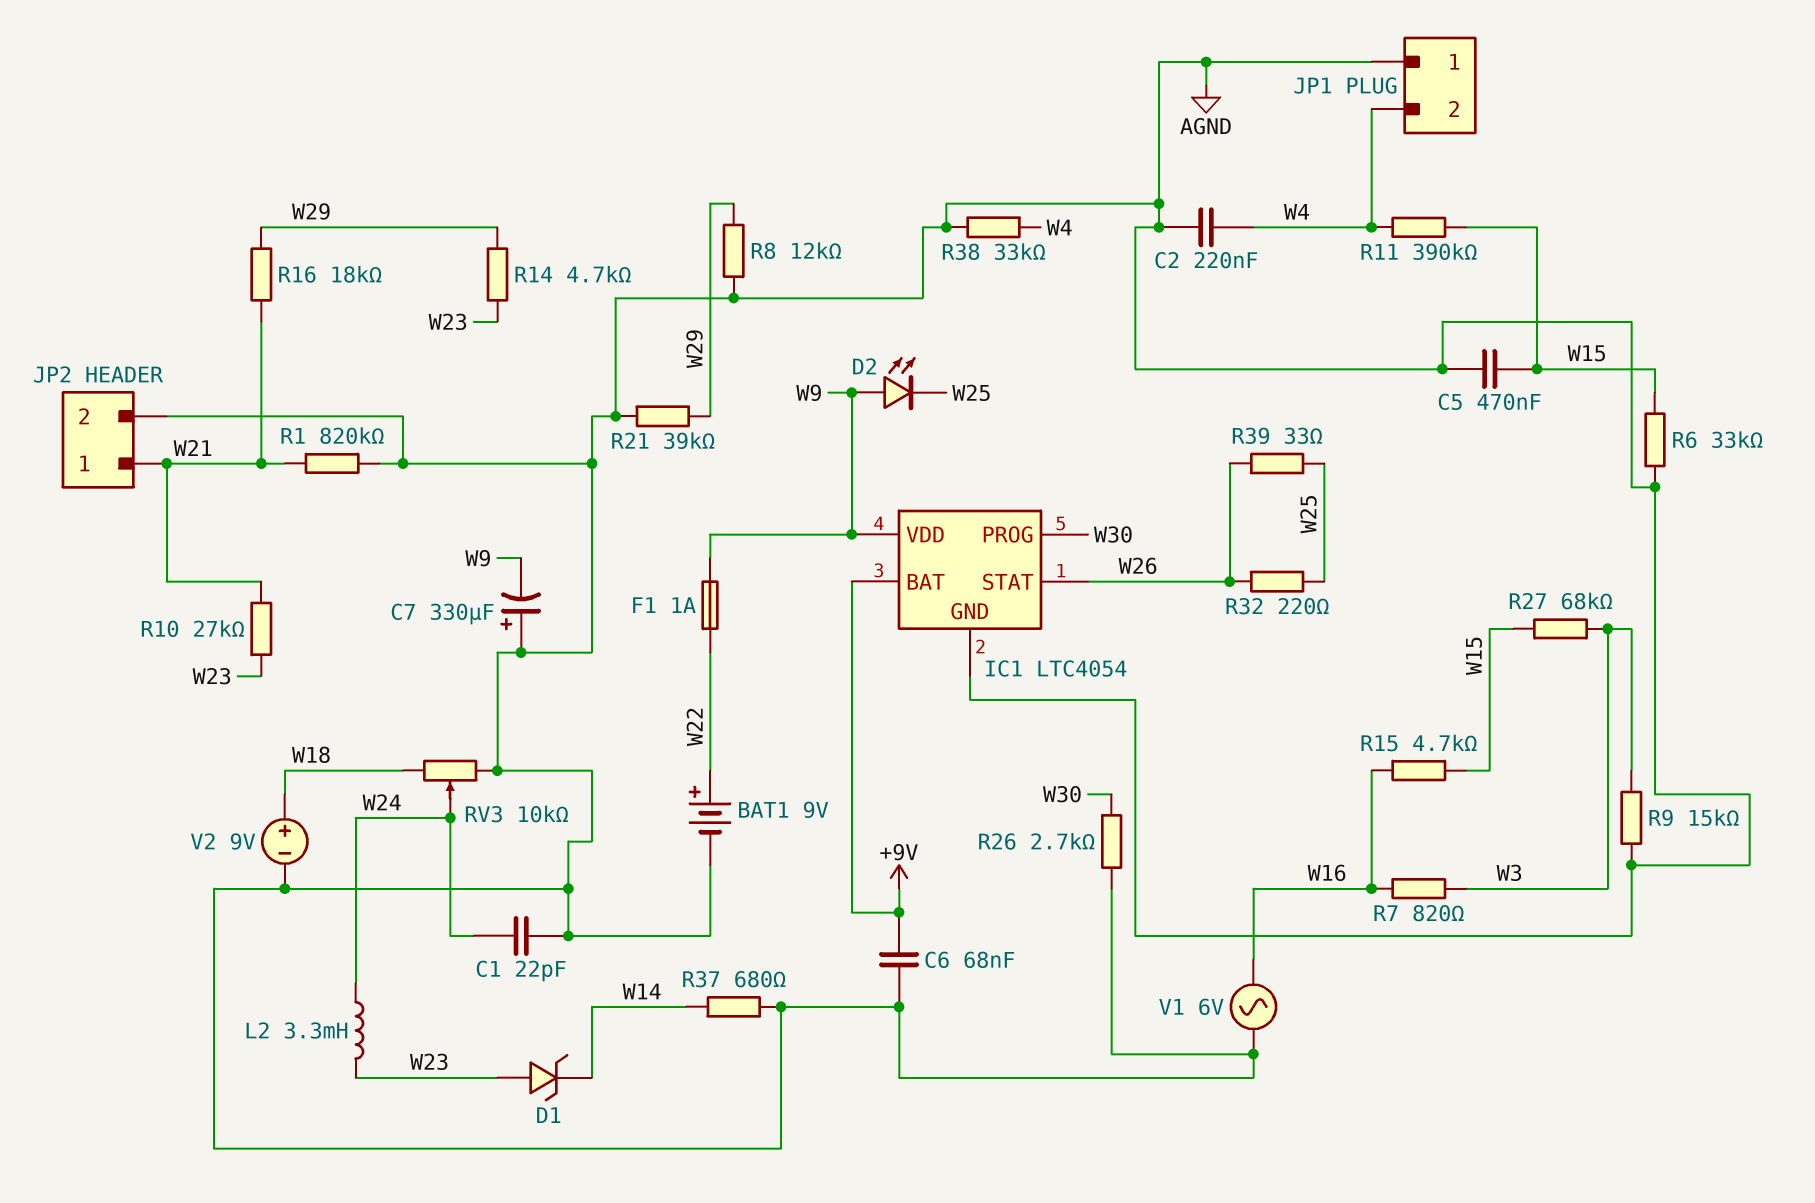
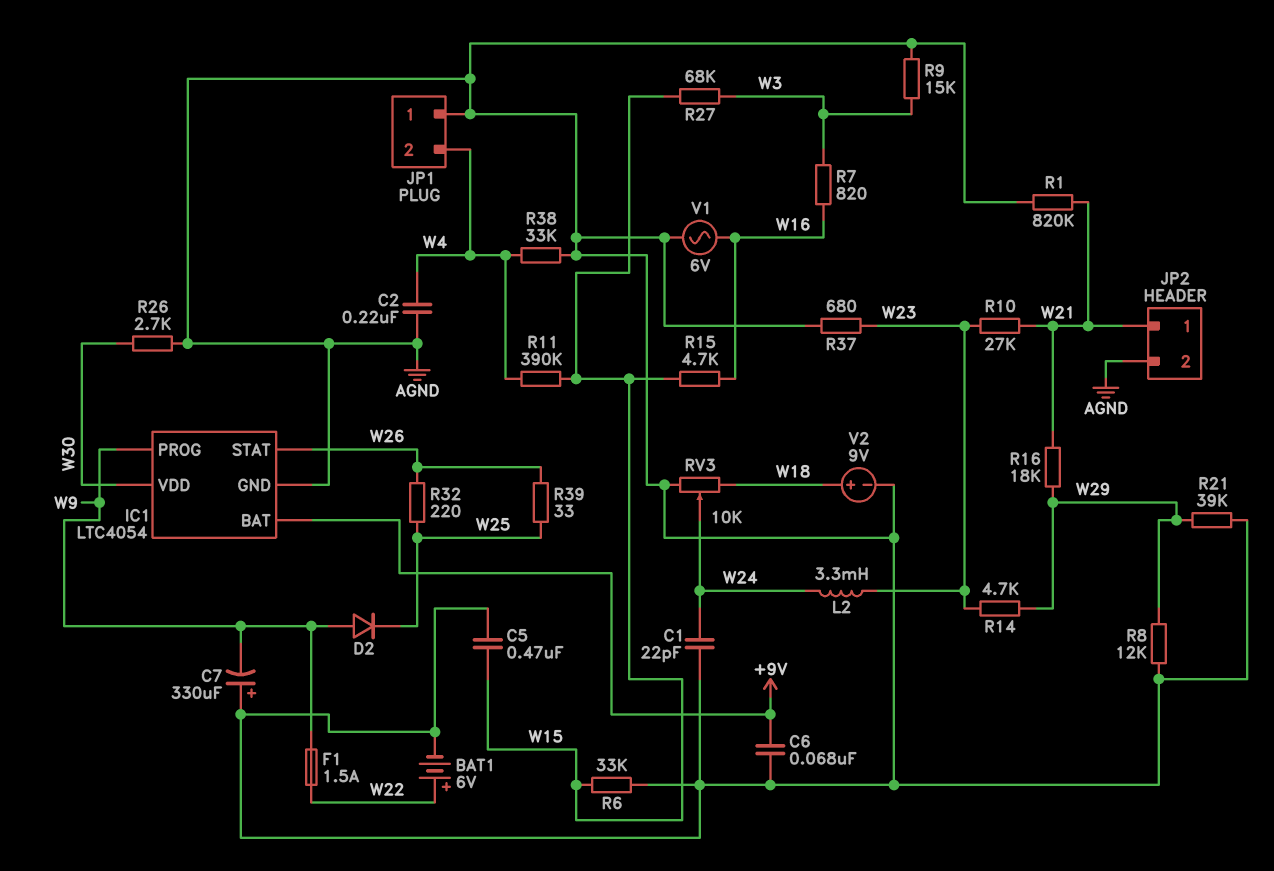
BAT1: 9V (plus W22, minus AGND) -> 6V (plus W22, minus AGND)
D1: zener (A W23, K W14) -> none
D2: LED (A W9, K W25) -> diode (A W9, K W25)
F1: 1A (W9, W22) -> 1.5A (W9, W22)
IC1 pin PROG: W30 -> W9
IC1 pin VDD: W9 -> W30
R37: 680 (AGND, W14) -> 680 (AGND, W23)

